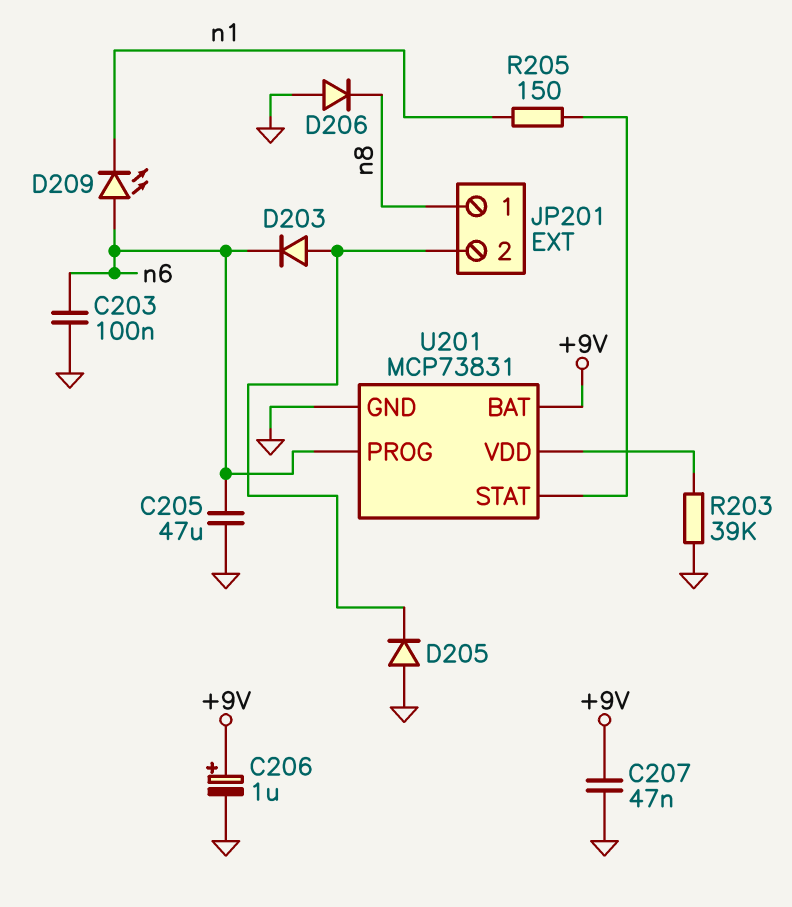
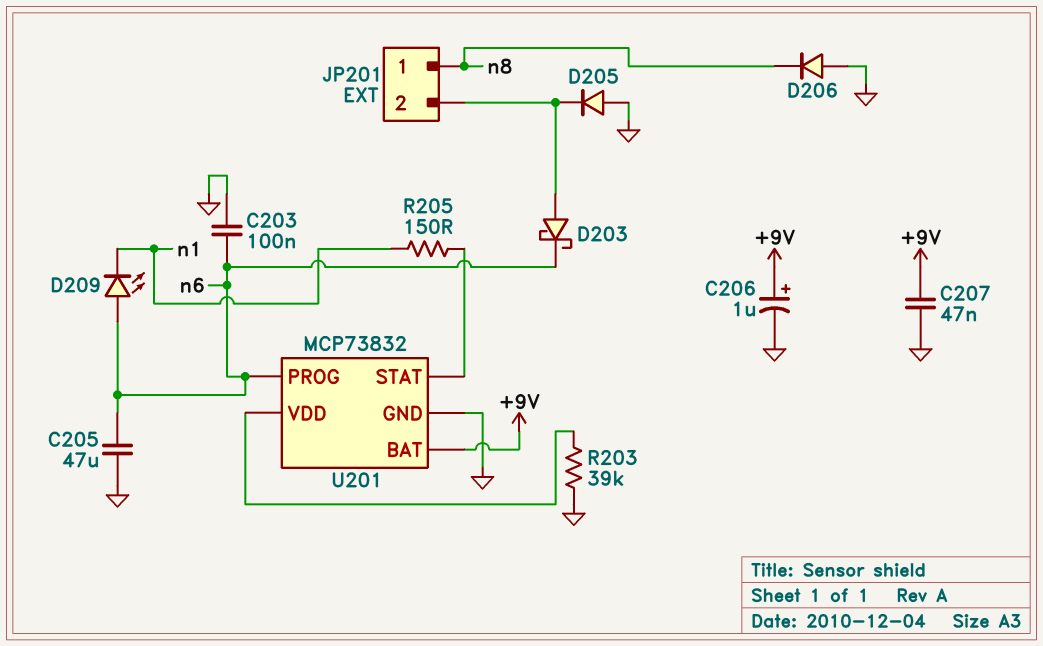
D203: diode (A JP201/2, K n6) -> schottky (A JP201/2, K n6)
U201: MCP73831 -> MCP73832

